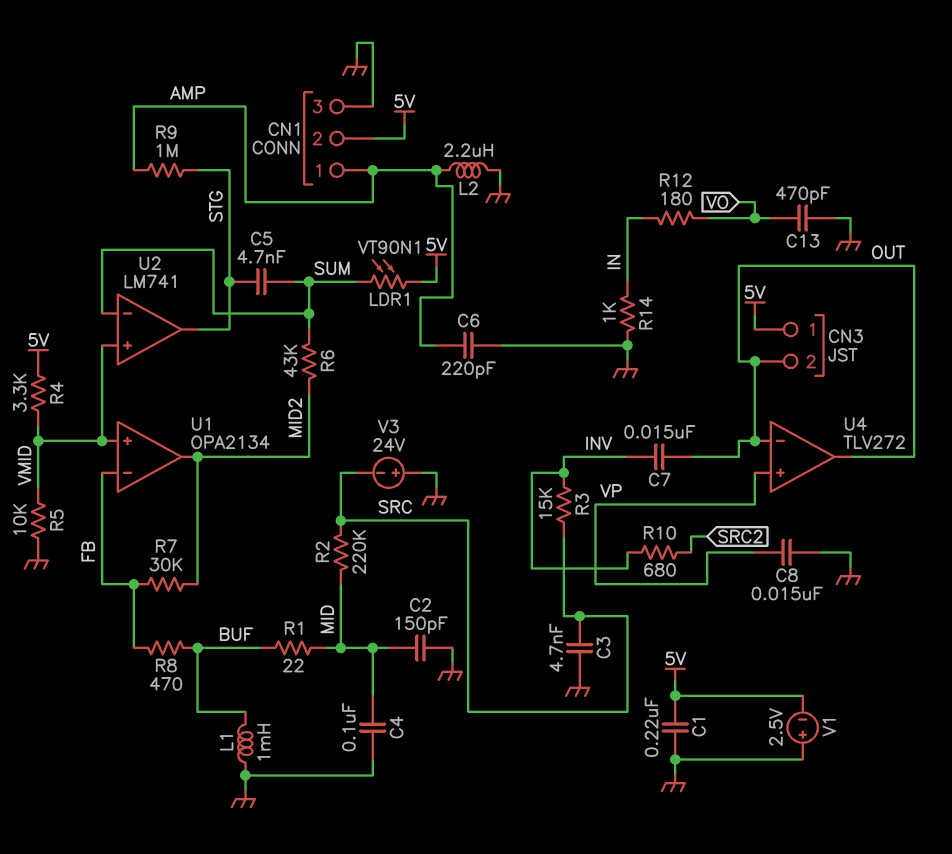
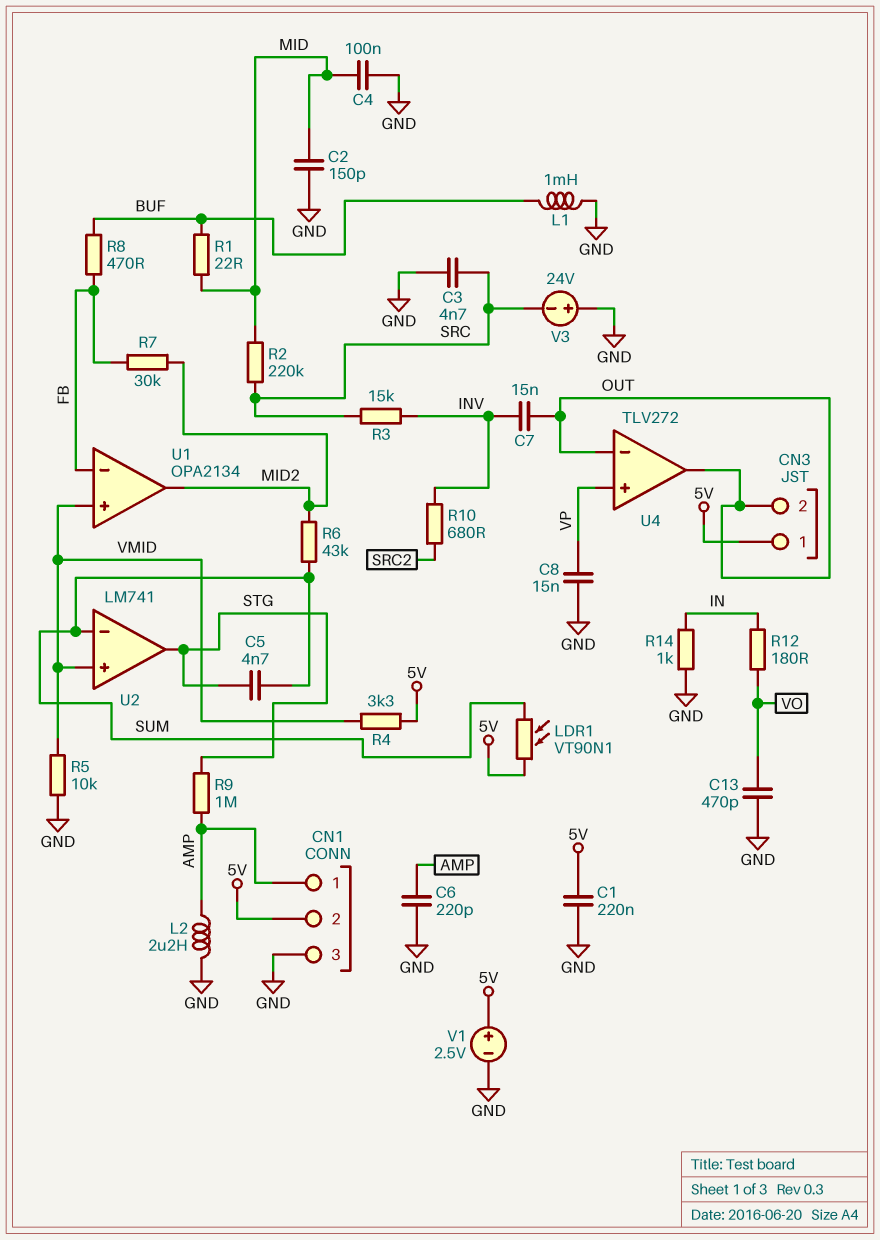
V1: 2.5V (plus GND, minus 5V) -> 2.5V (plus 5V, minus GND)

